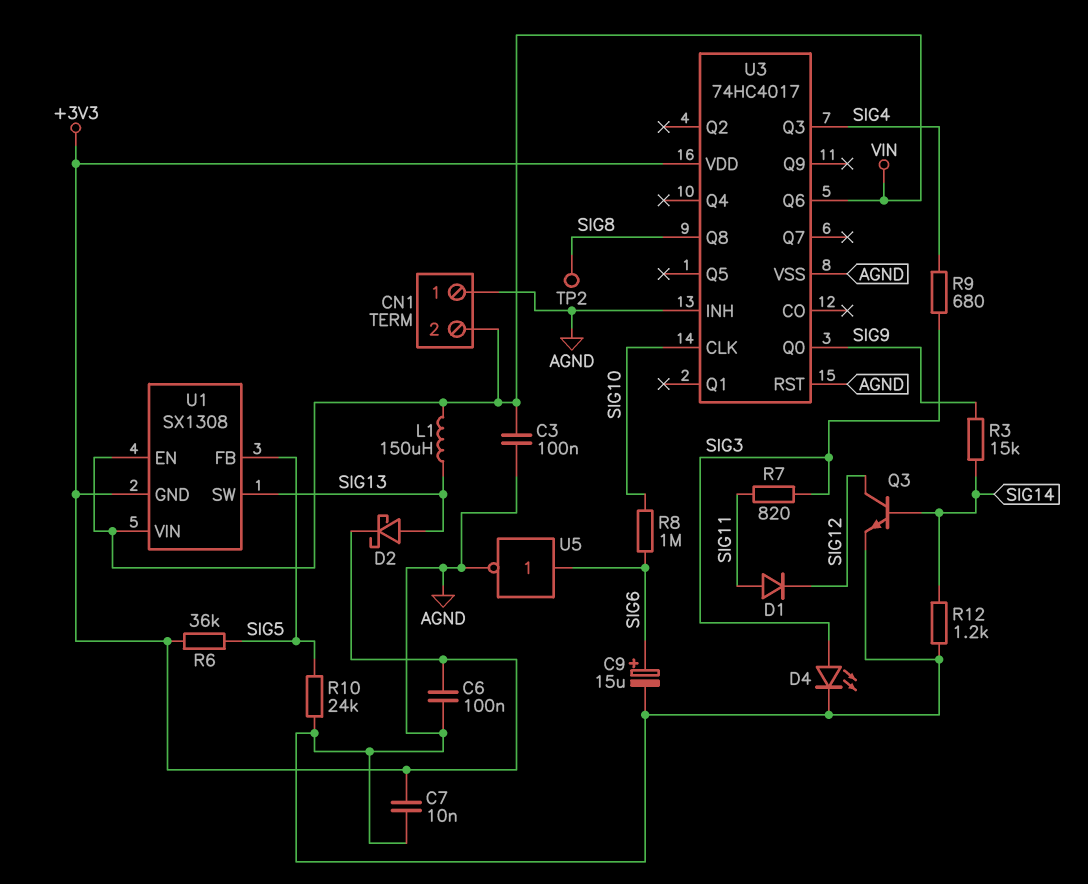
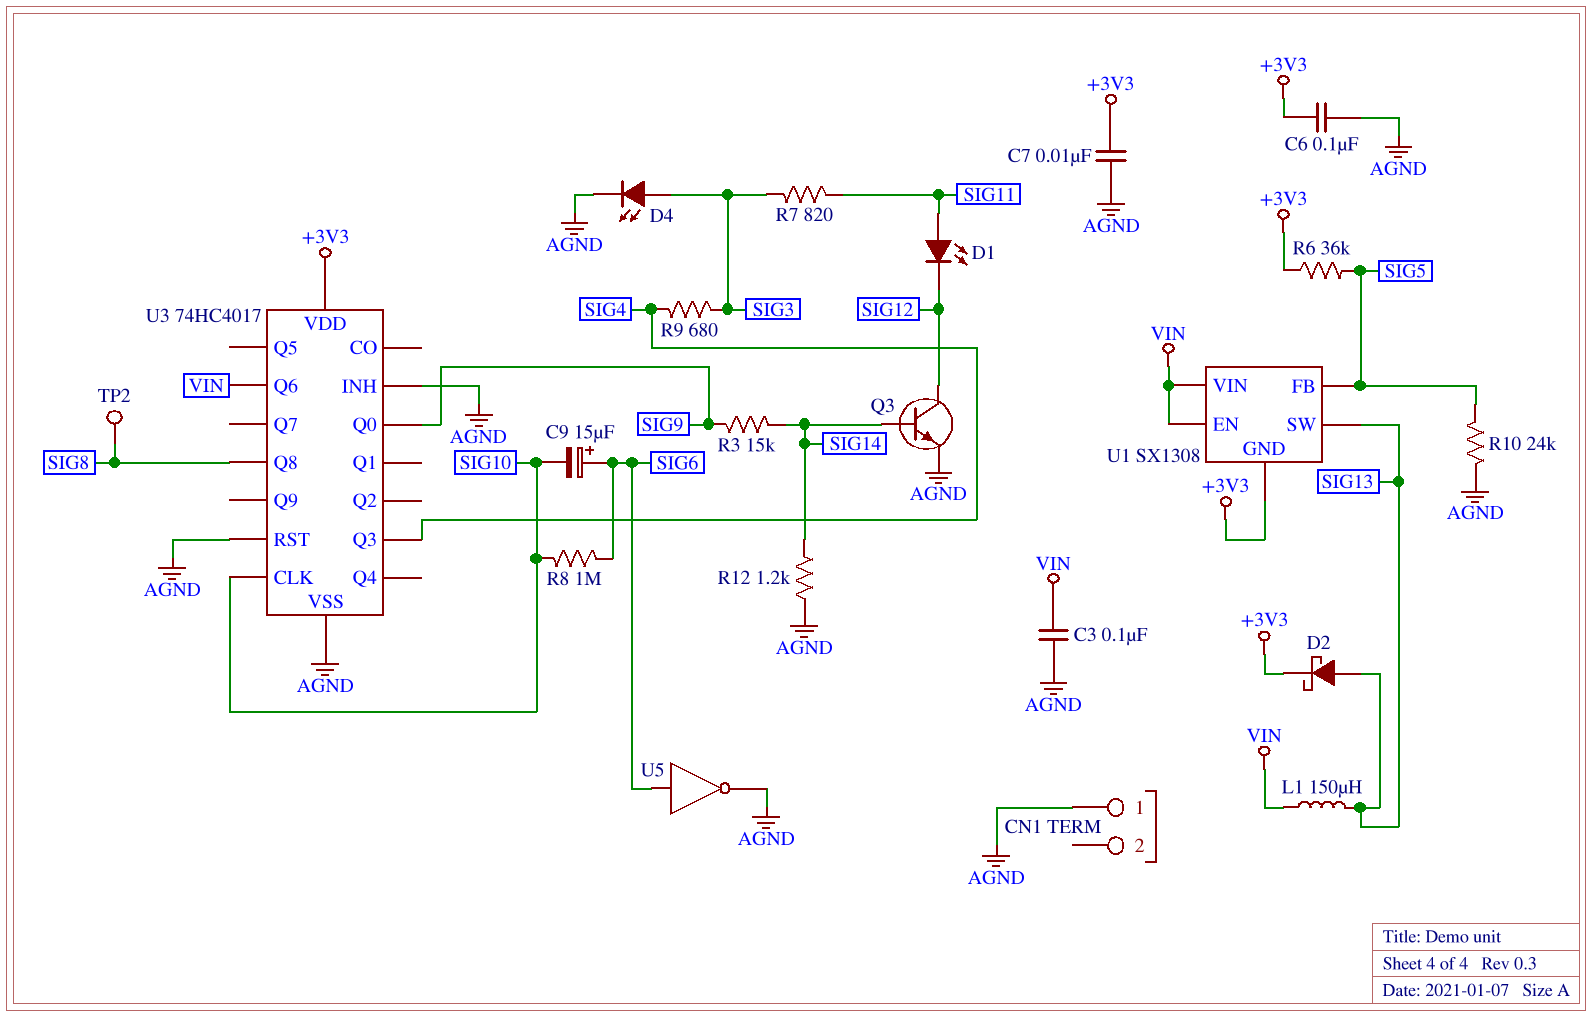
C9: 15uF (plus SIG6, minus AGND) -> 15uF (plus SIG6, minus SIG10)
CN1 pin 2: VIN -> none
D1: diode (A SIG11, K SIG12) -> LED (A SIG11, K SIG12)

